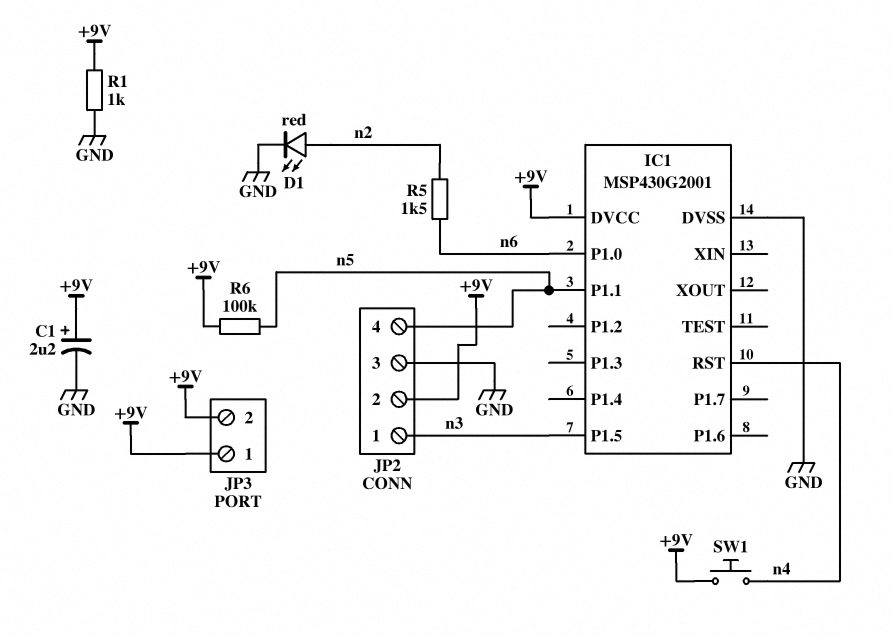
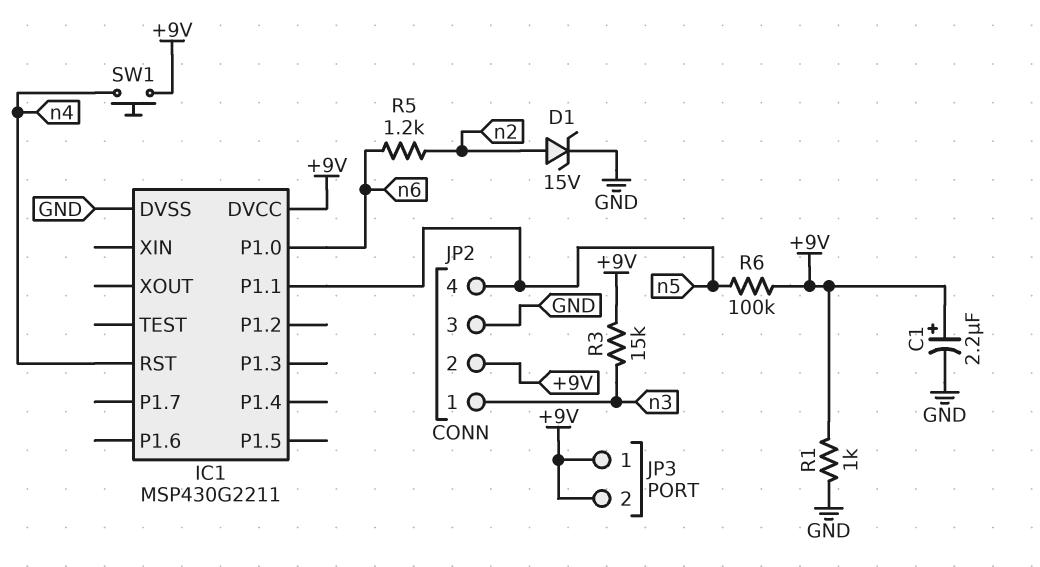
D1: LED red (A n2, K GND) -> zener 15V (A n2, K GND)
IC1: MSP430G2001 -> MSP430G2211
IC1 pin P1.5: n3 -> none
R3: none -> 15k (+9V, n3)
R5: 1.5k (n2, n6) -> 1.2k (n2, n6)

